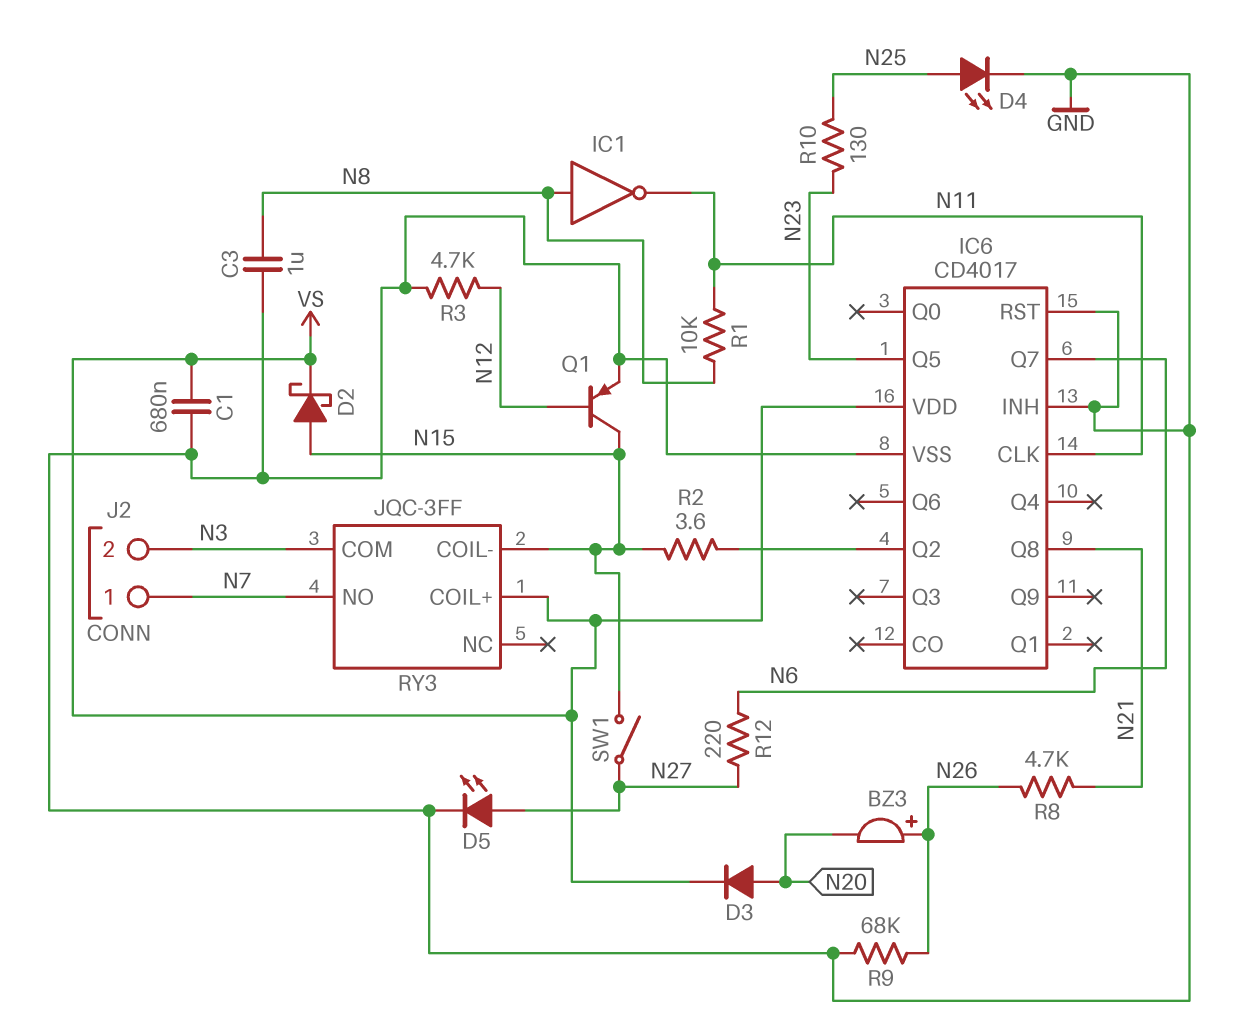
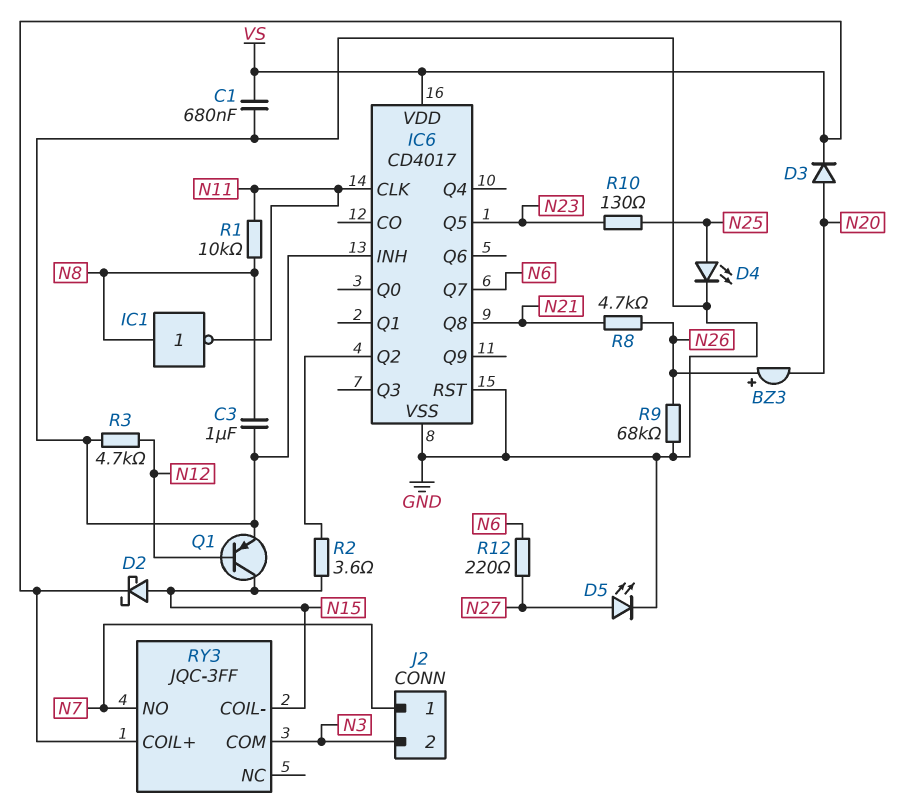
SW1: switch (N15, N27) -> none

